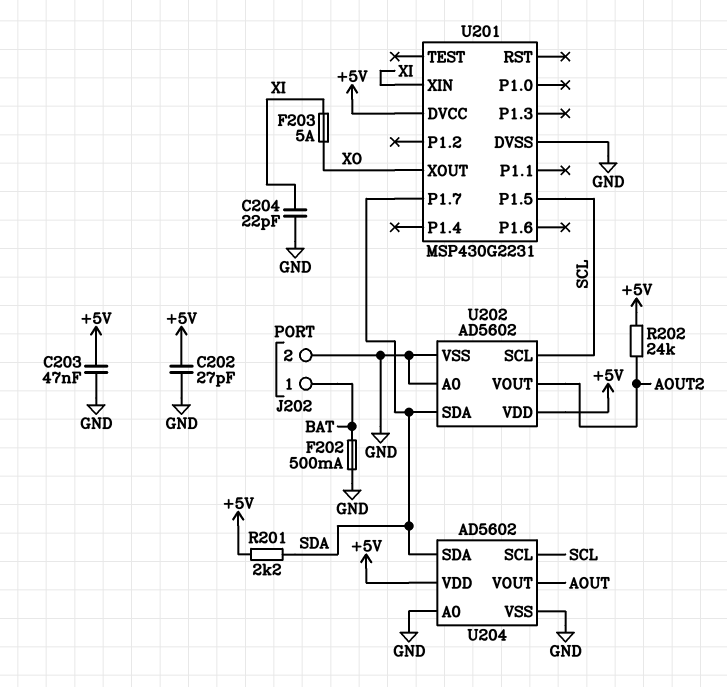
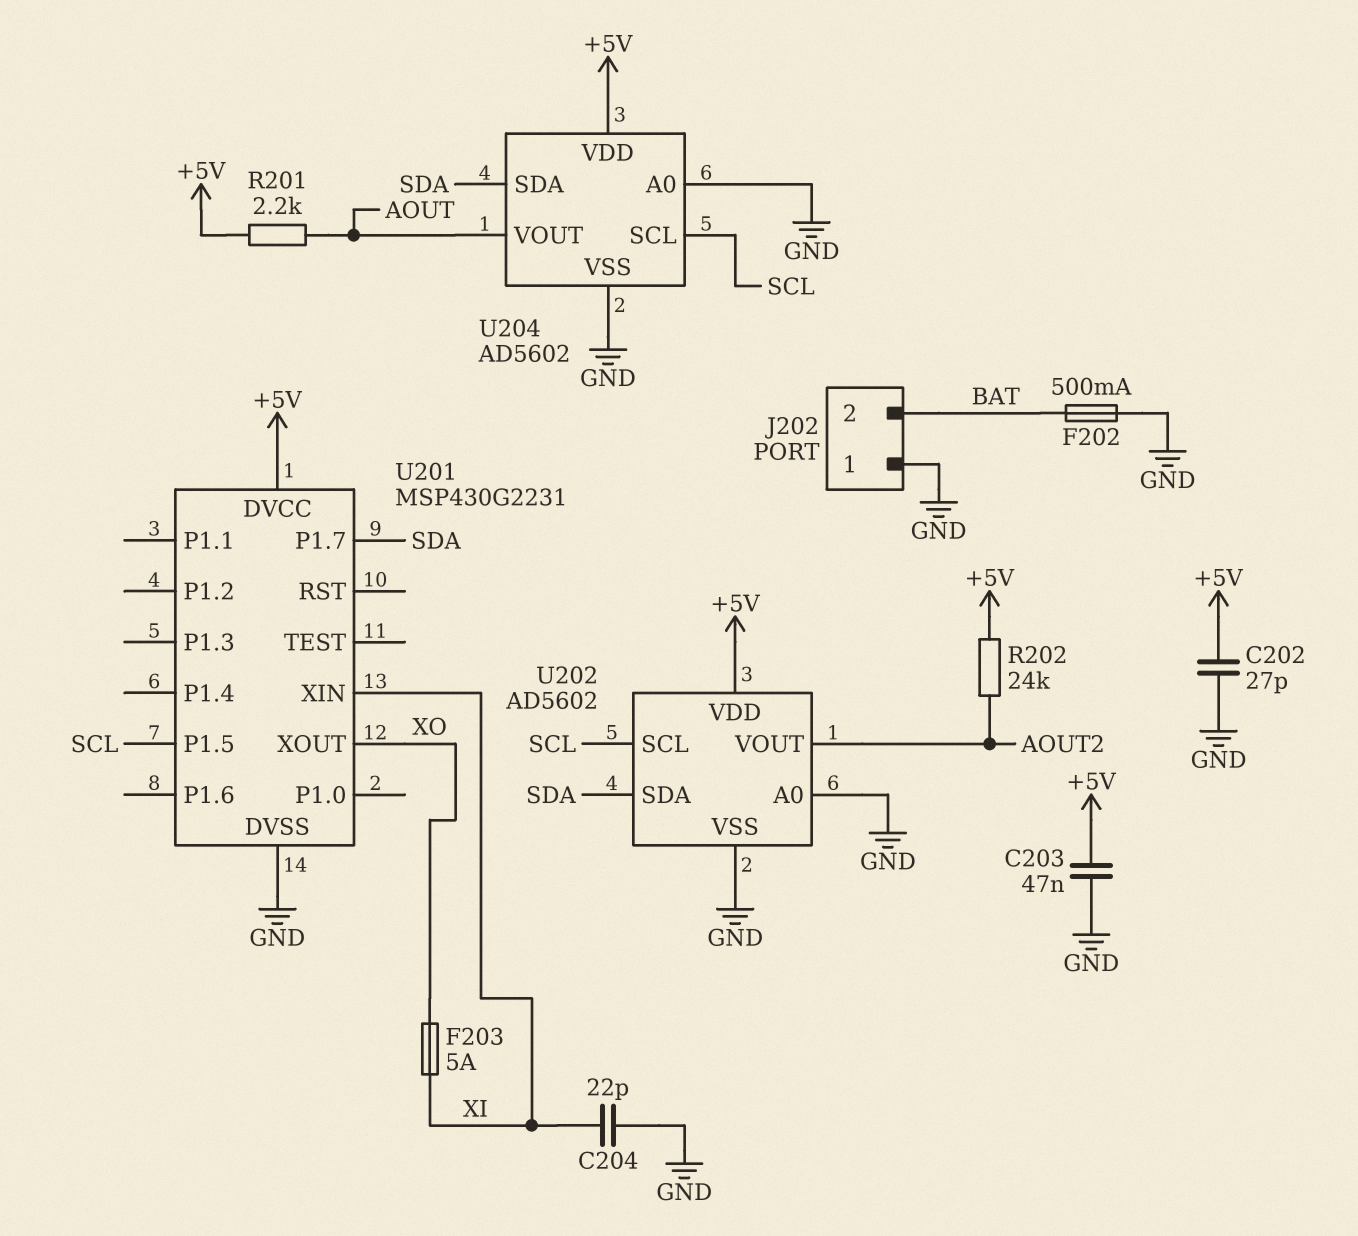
J202 pin 1: BAT -> GND
J202 pin 2: GND -> BAT
R201: 2.2k (+5V, SDA) -> 2.2k (+5V, AOUT)

